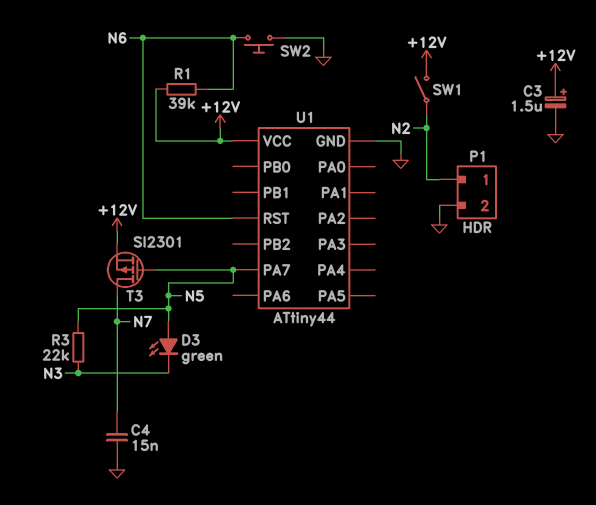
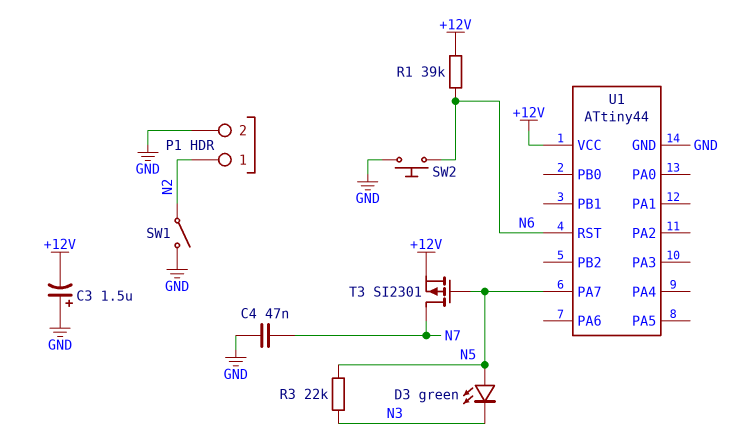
C3: 1.5uF (plus +12V, minus GND) -> 1.5uF (plus GND, minus +12V)
C4: 15nF (GND, N7) -> 47nF (GND, N7)
SW1: switch (+12V, N2) -> switch (GND, N2)

